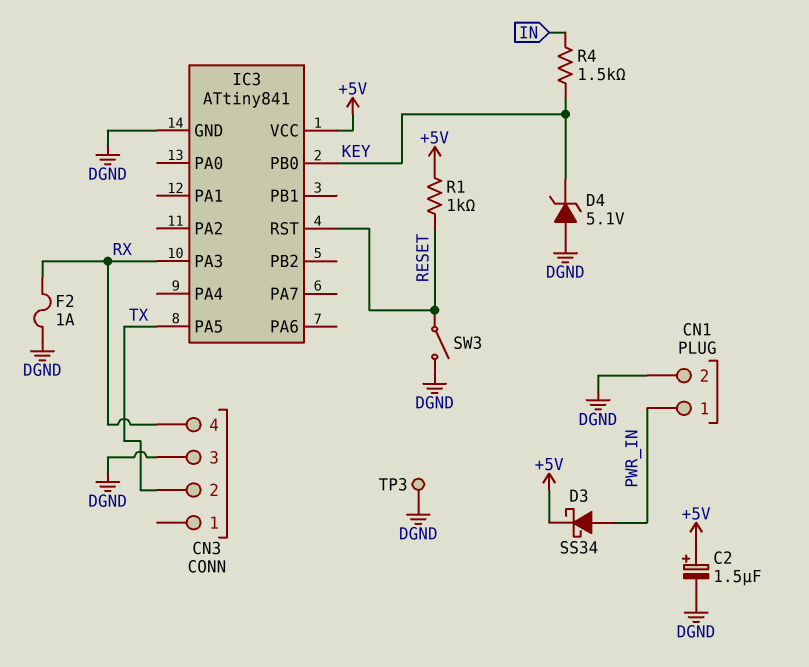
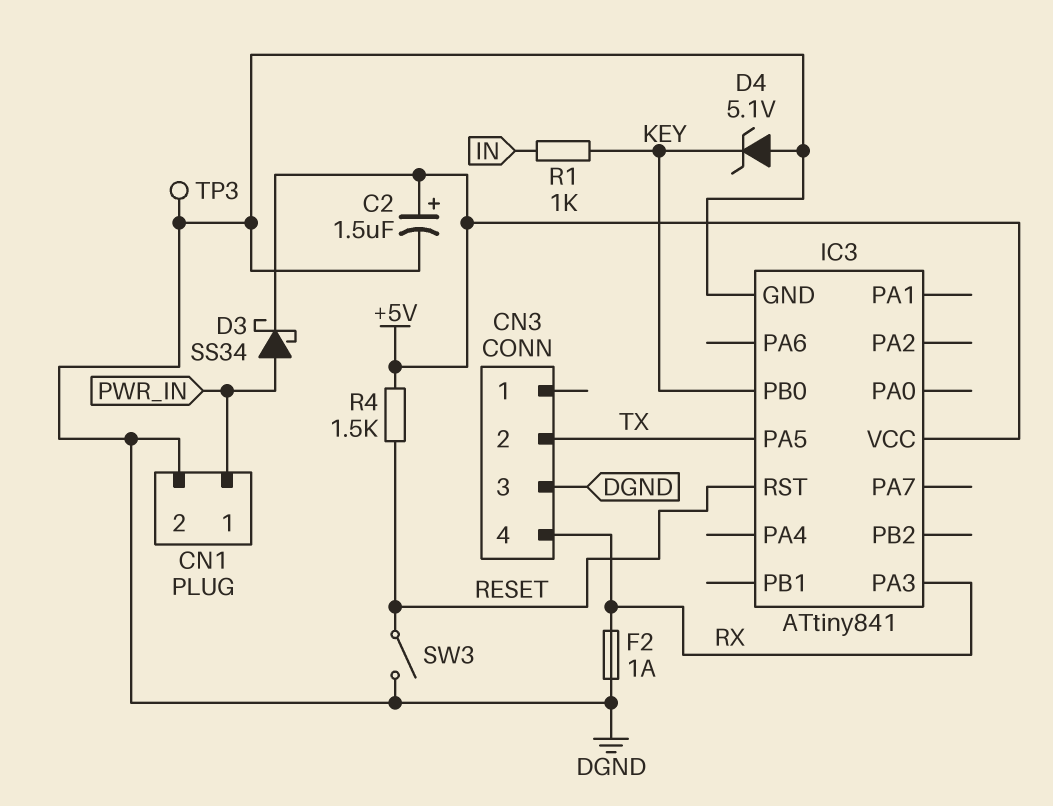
R1: 1k (+5V, RESET) -> 1k (IN, KEY)
R4: 1.5k (IN, KEY) -> 1.5k (+5V, RESET)

